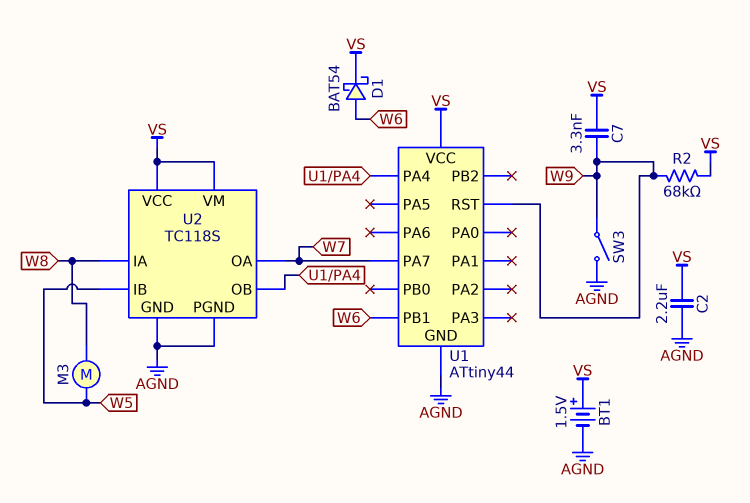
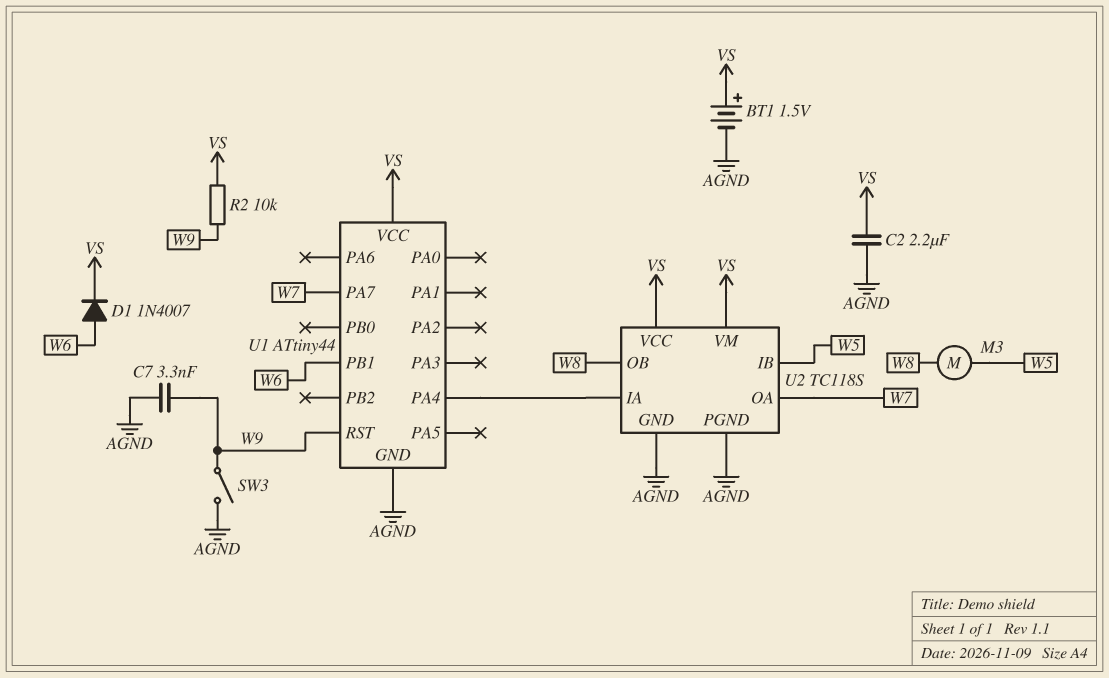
C7: 3.3nF (VS, W9) -> 3.3nF (AGND, W9)
D1: schottky BAT54 (A W6, K VS) -> diode 1N4007 (A W6, K VS)
R2: 68k (VS, W9) -> 10k (VS, W9)
U2 pin IA: W8 -> U1/PA4
U2 pin OB: U1/PA4 -> W8

